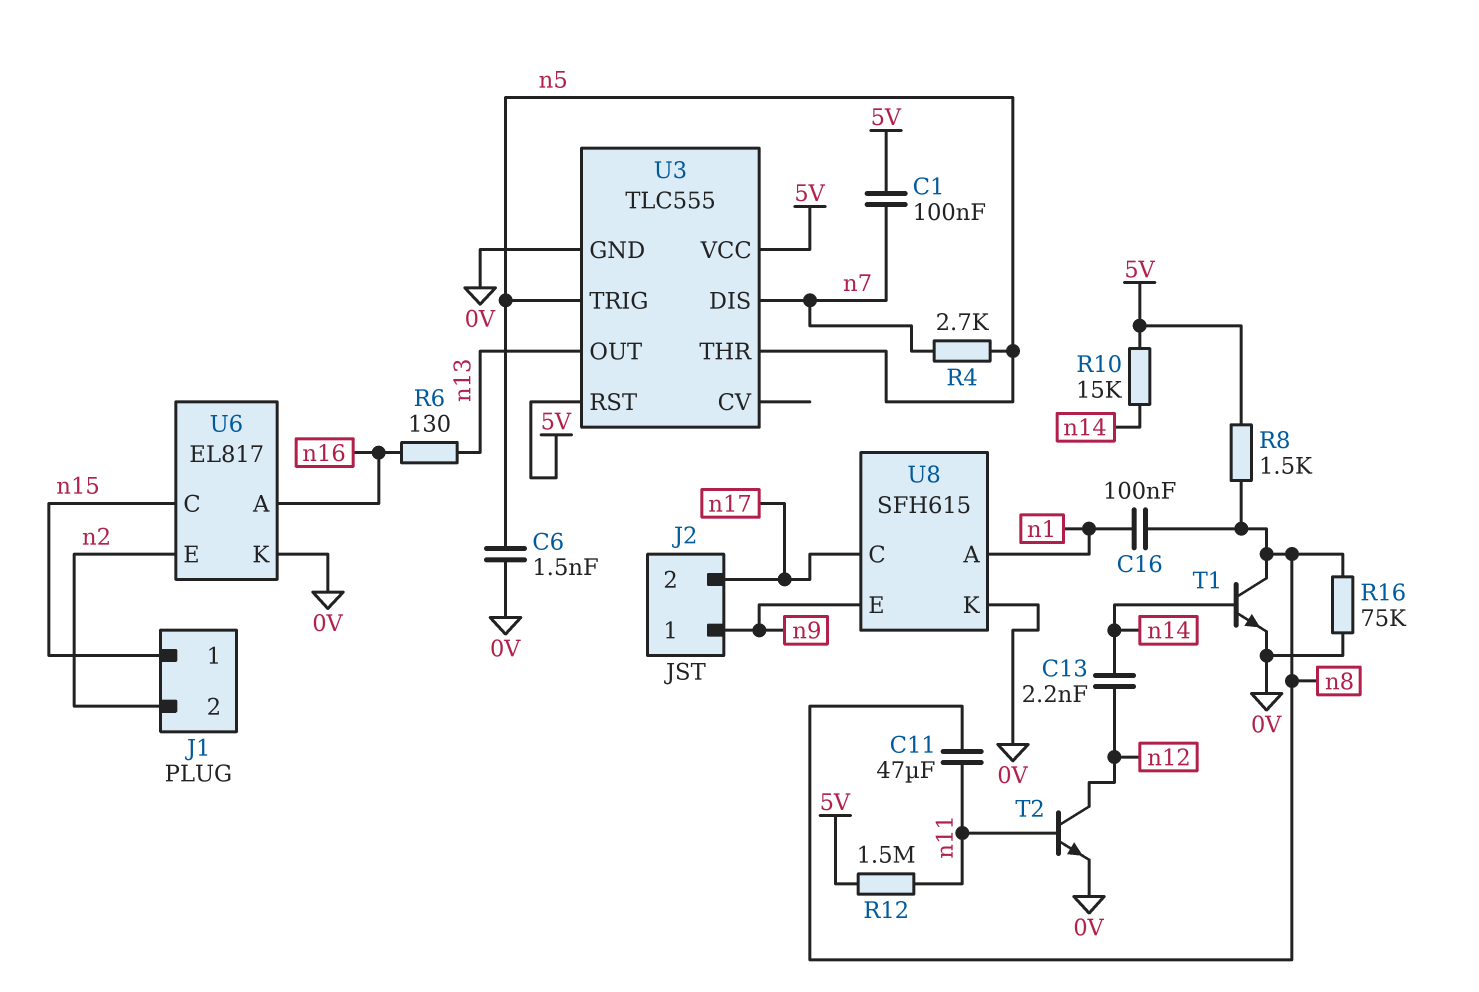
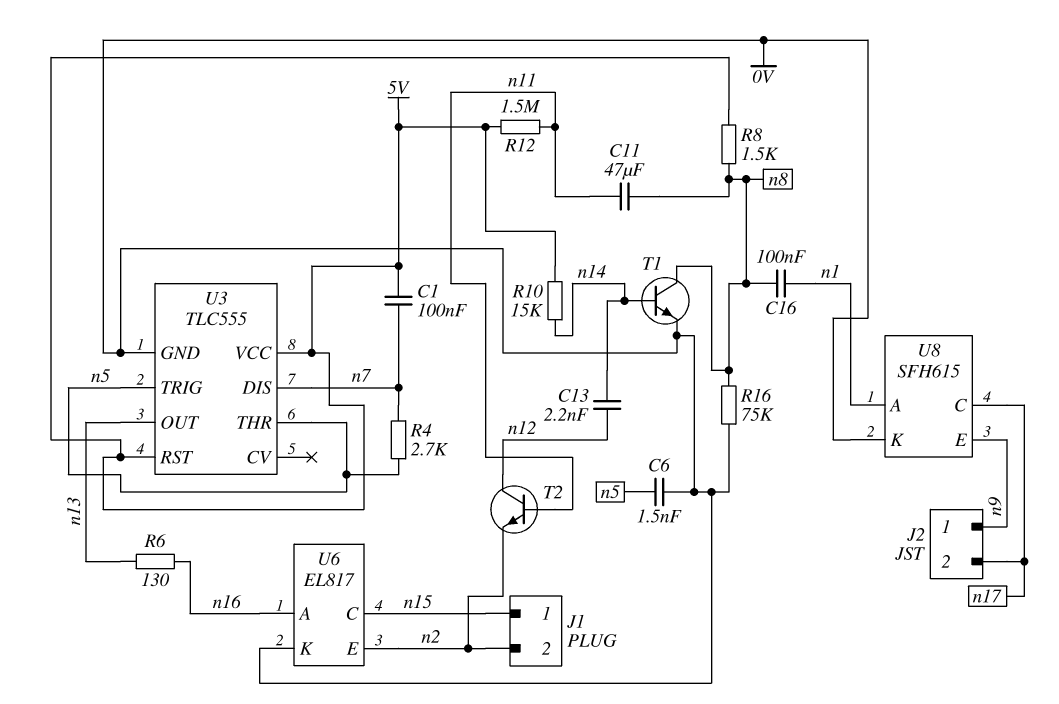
T2: NPN (B n11, C n12, E 0V) -> NPN (B n11, C n12, E n2)

